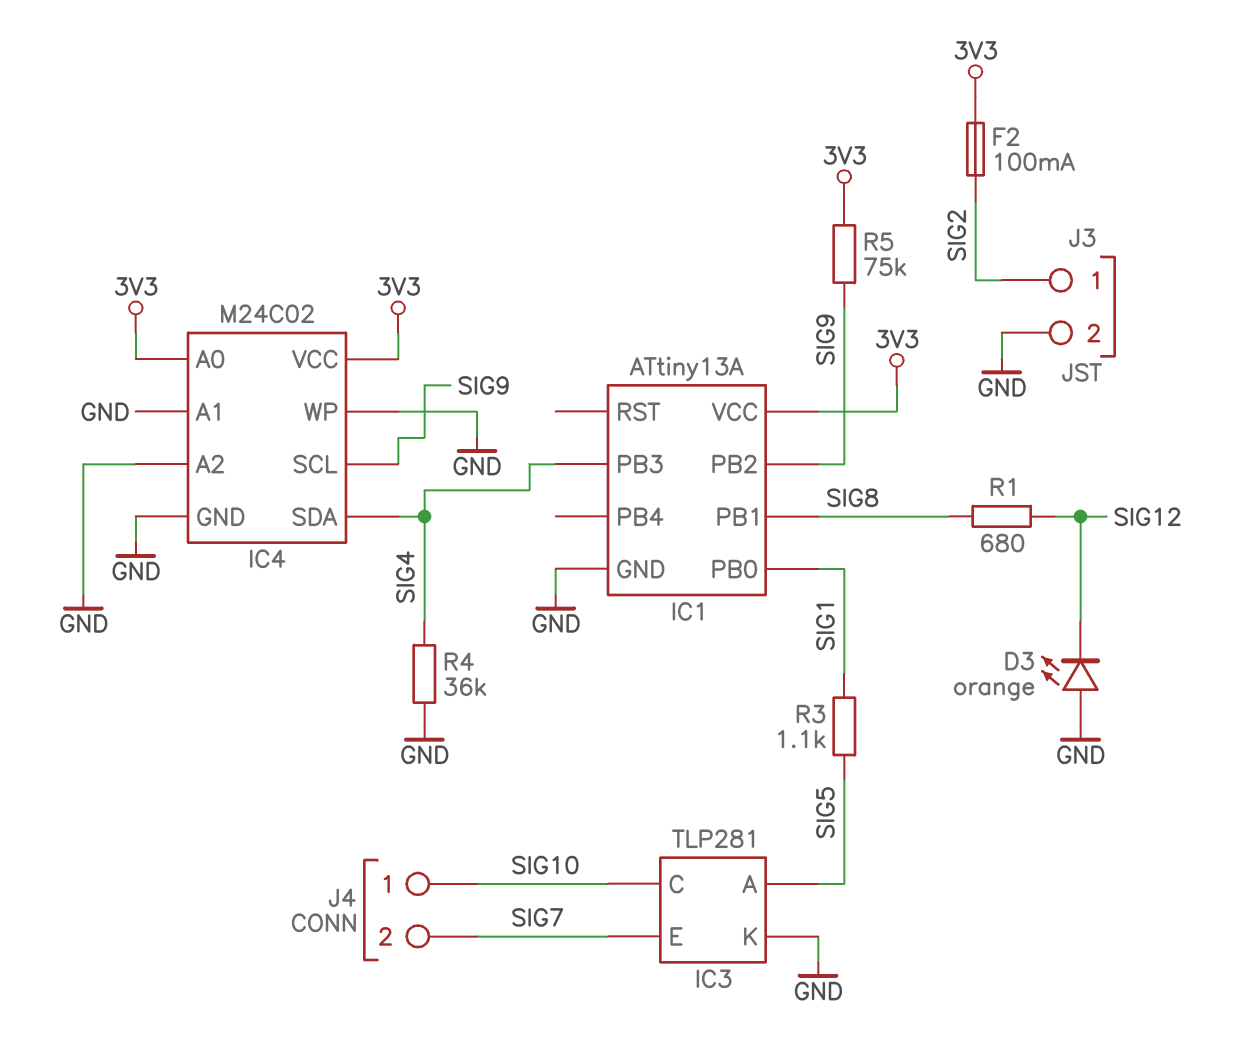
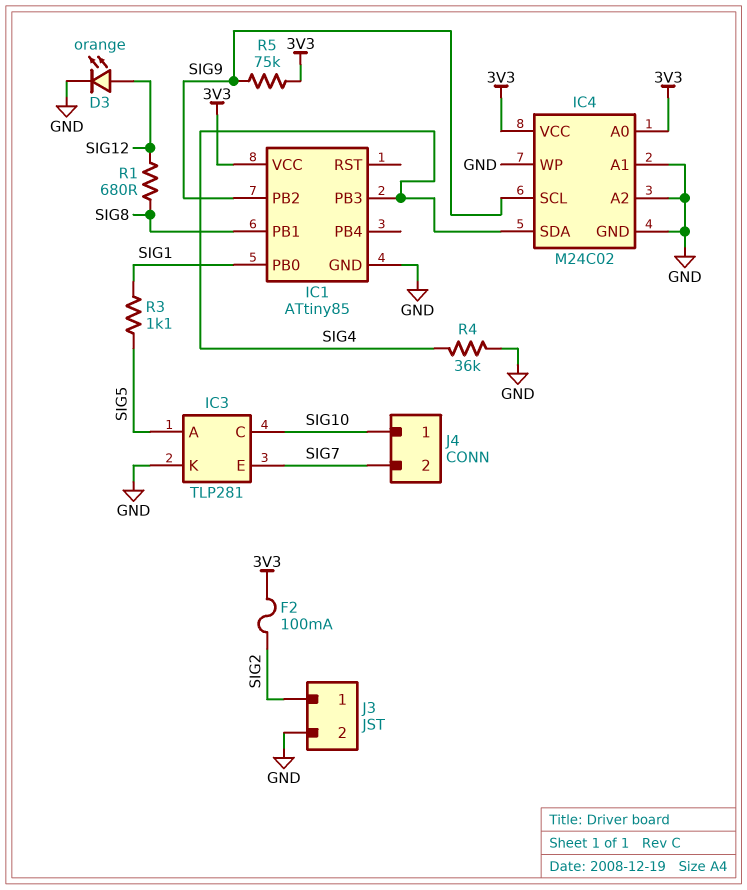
D3: LED orange (A GND, K SIG12) -> LED orange (A SIG12, K GND)
IC1: ATtiny13A -> ATtiny85

